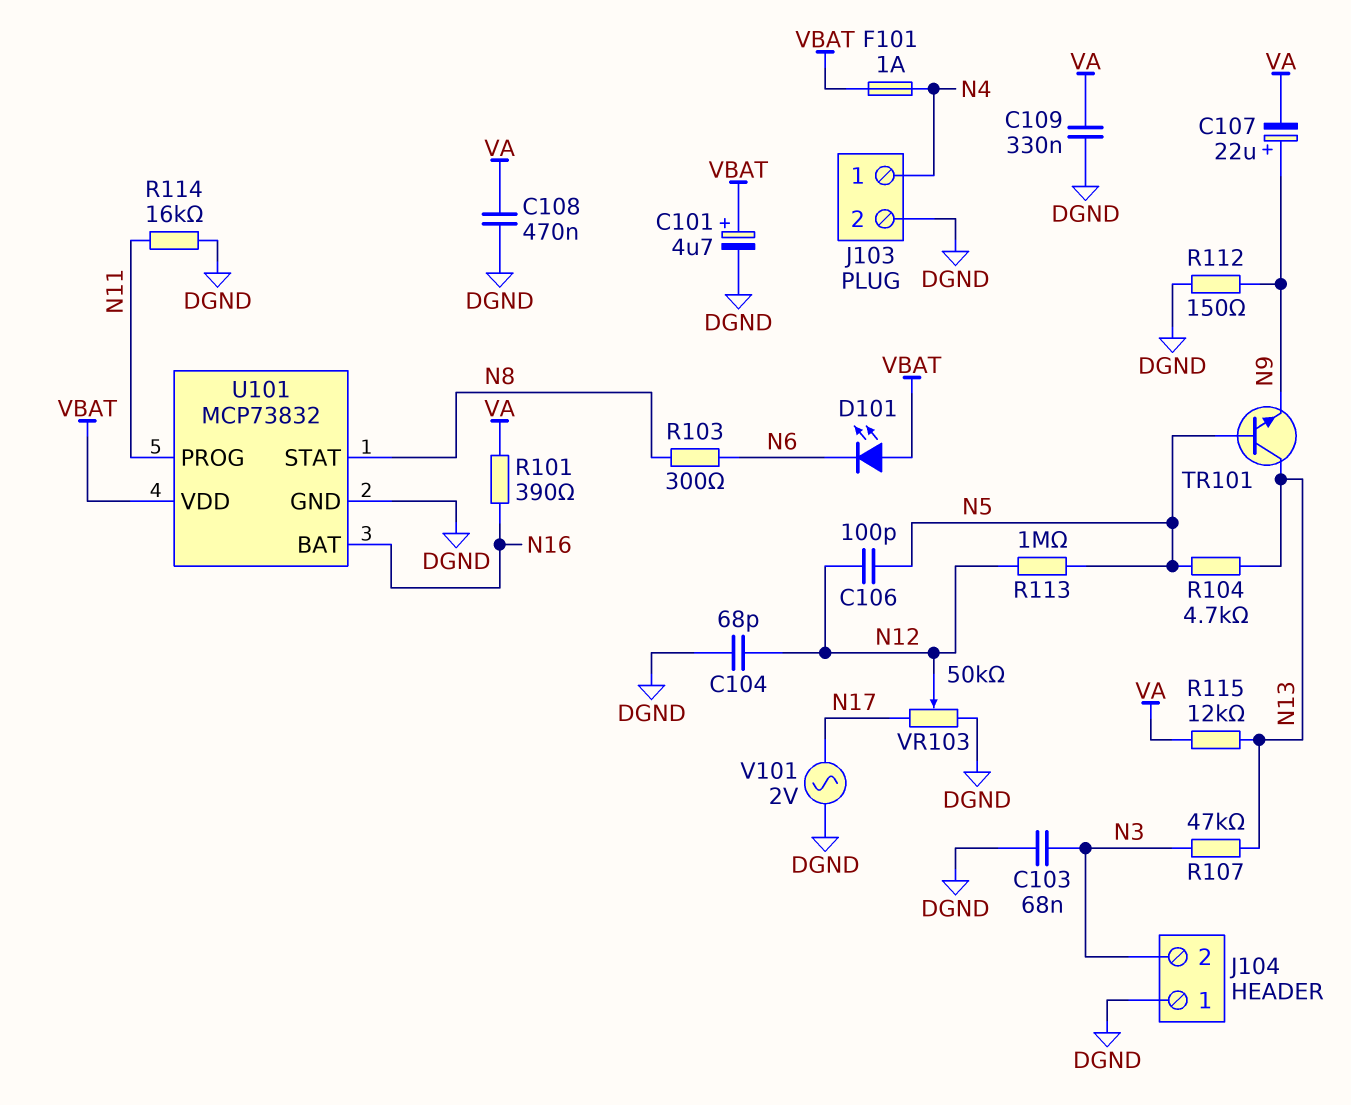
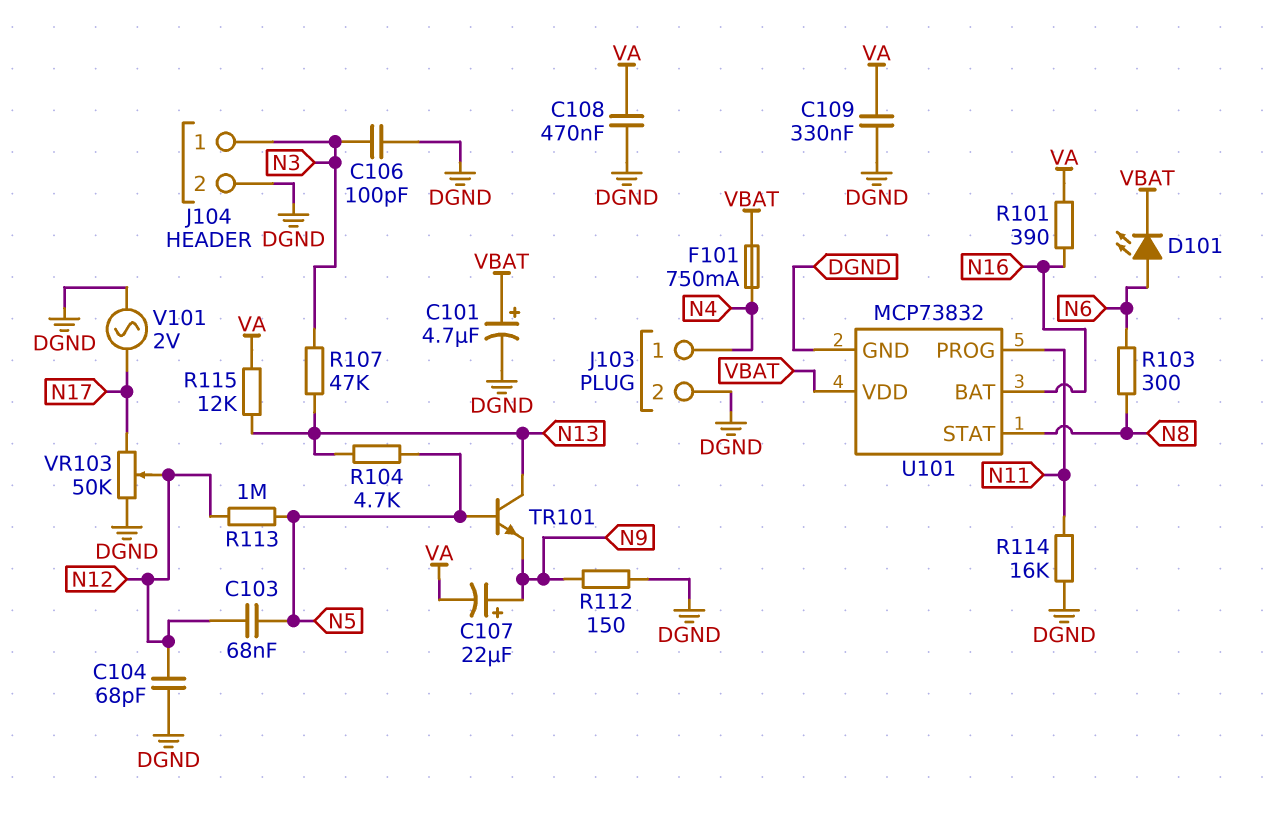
C103: 68nF (DGND, N3) -> 68nF (N5, N12)
C106: 100pF (N5, N12) -> 100pF (DGND, N3)
D101: LED (A VBAT, K N6) -> LED (A N6, K VBAT)
F101: 1A (N4, VBAT) -> 750mA (N4, VBAT)
J104 pin 1: DGND -> N3
J104 pin 2: N3 -> DGND

